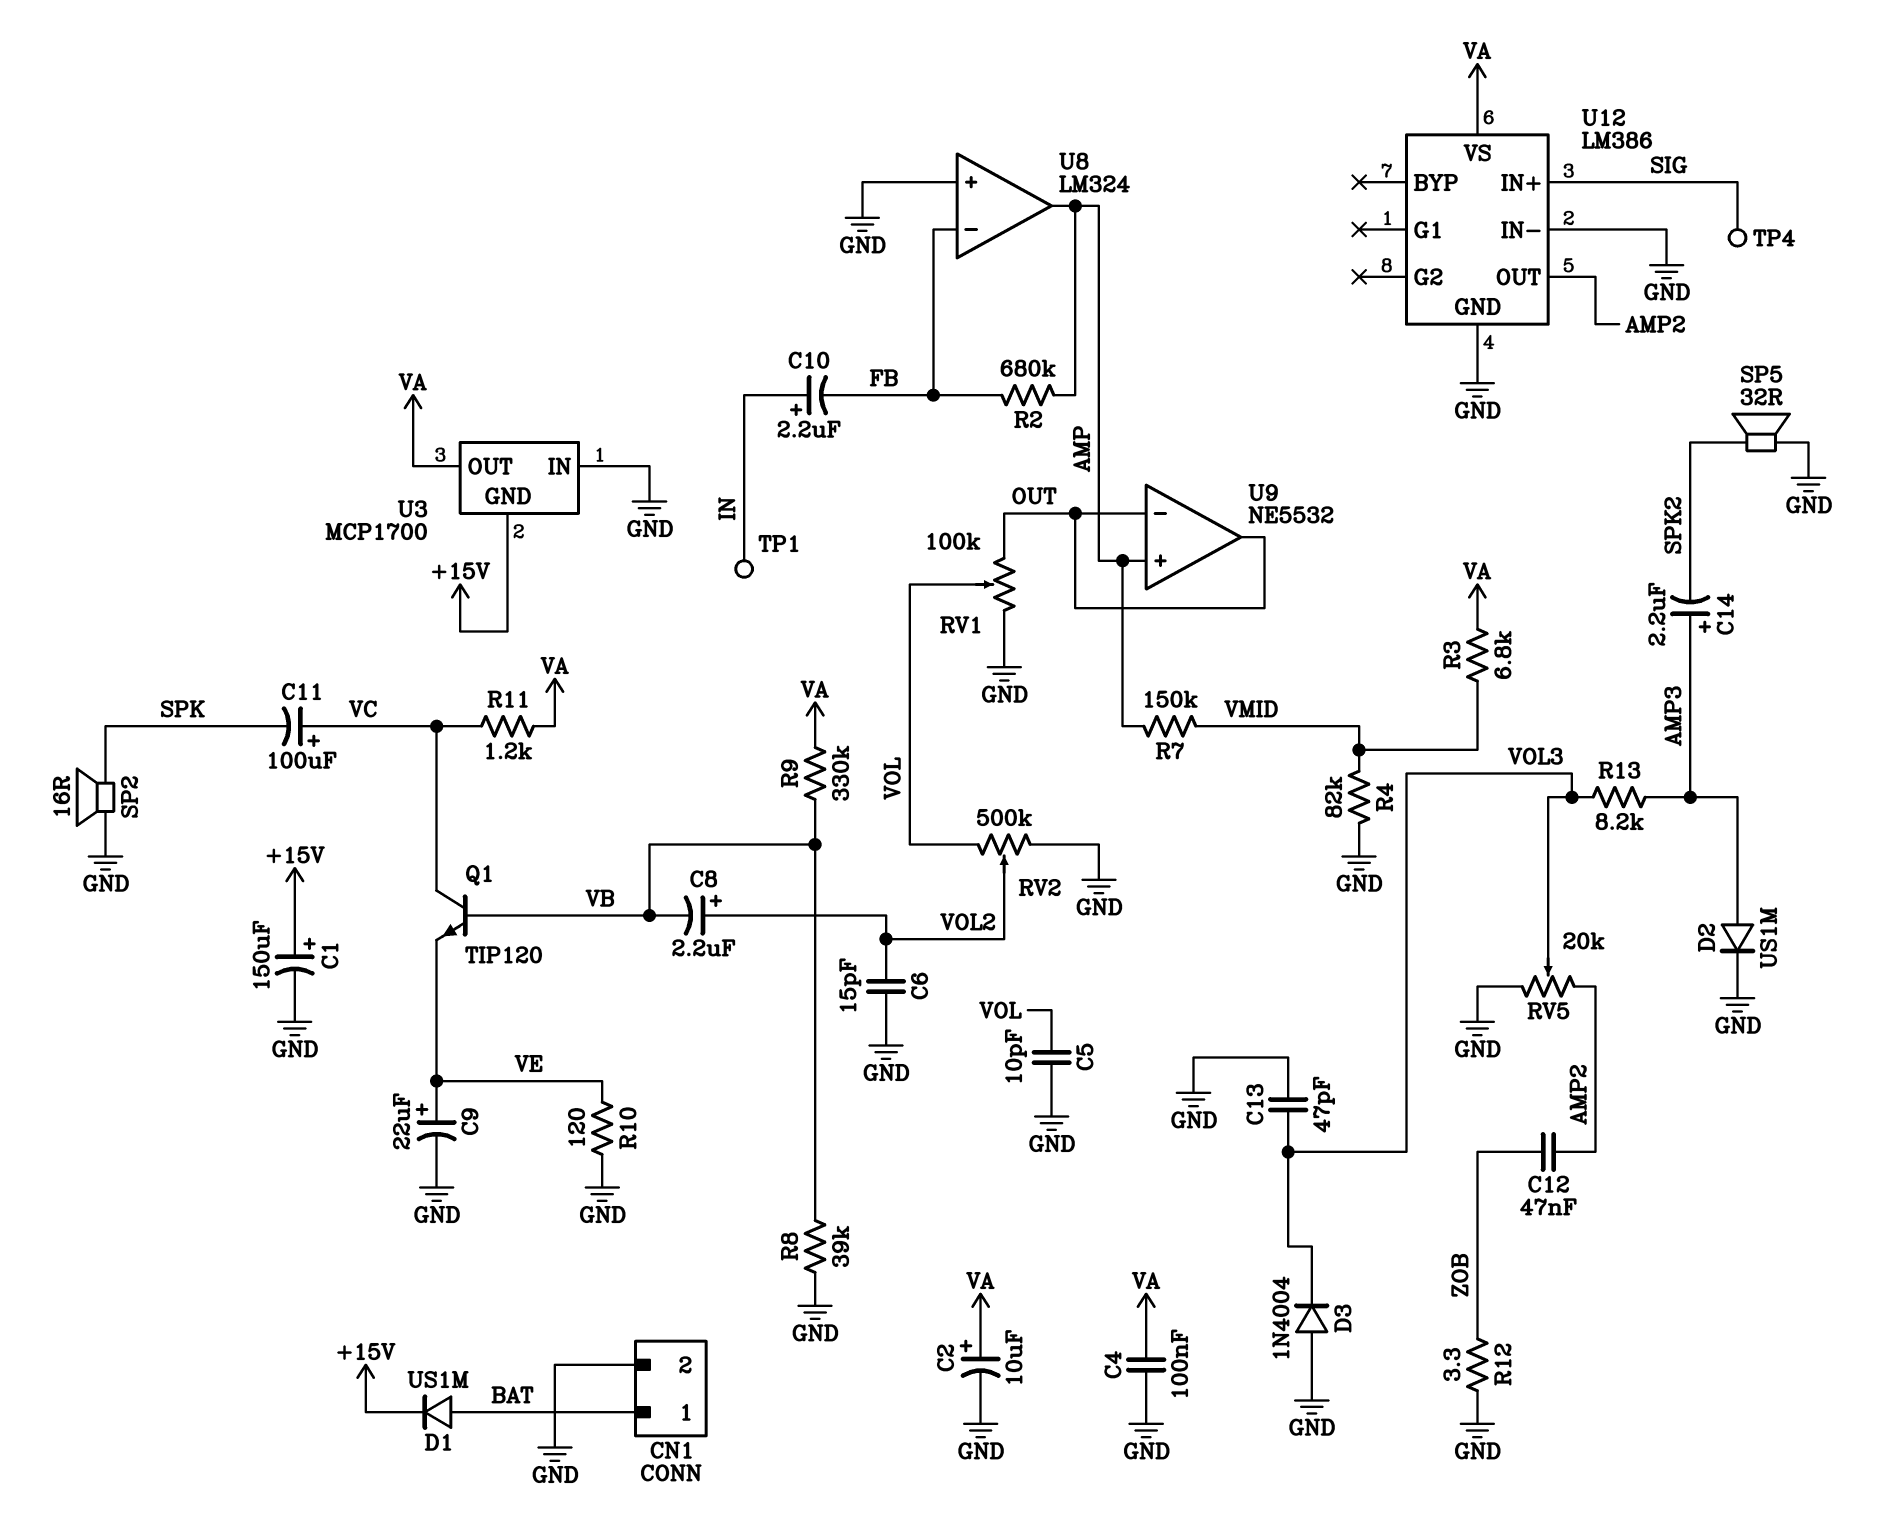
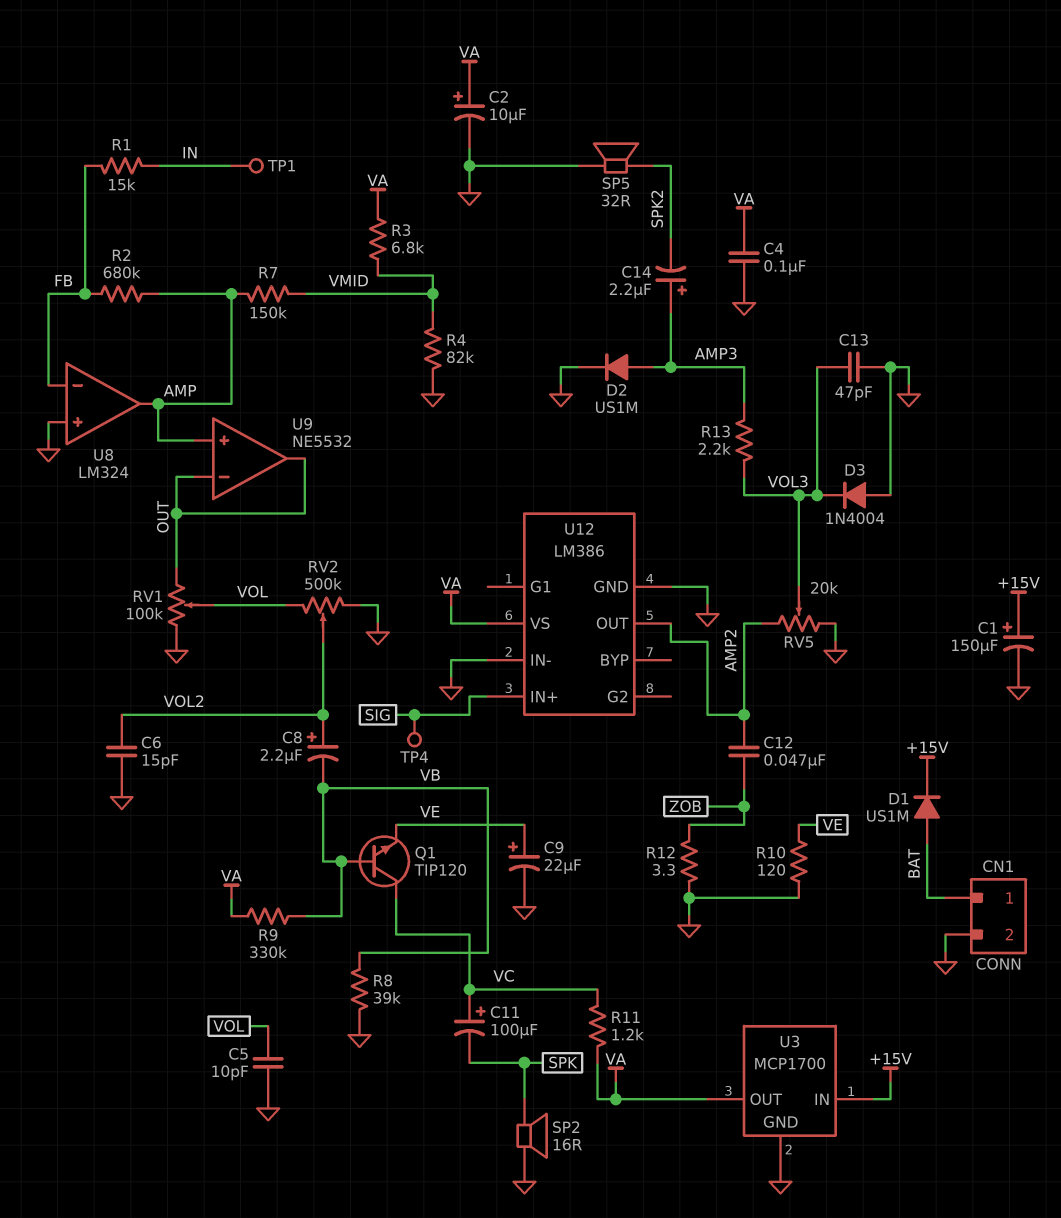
C10: 2.2uF (plus IN, minus FB) -> none
R1: none -> 15k (FB, IN)
R13: 8.2k (AMP3, VOL3) -> 2.2k (AMP3, VOL3)
U3 pin GND: +15V -> GND
U3 pin IN: GND -> +15V

